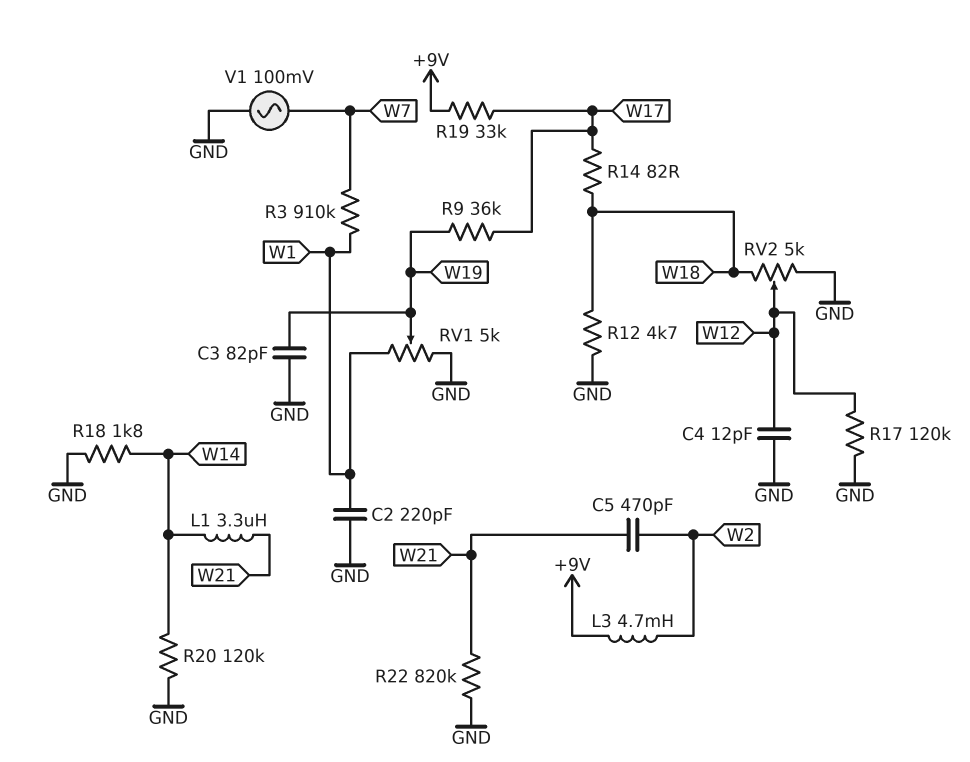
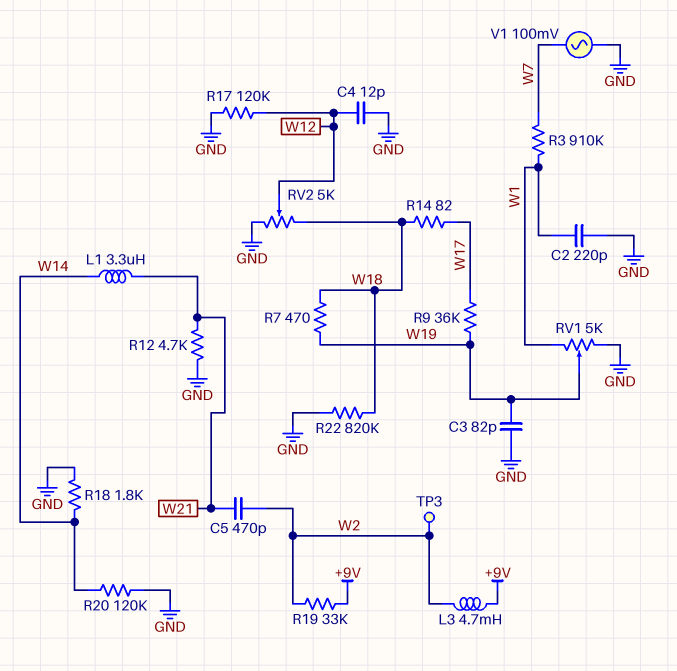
R7: none -> 470 (W18, W19)
R12: 4.7k (GND, W18) -> 4.7k (GND, W21)
R19: 33k (+9V, W17) -> 33k (+9V, W2)
R22: 820k (GND, W21) -> 820k (GND, W18)
TP3: none -> test point (W2)

